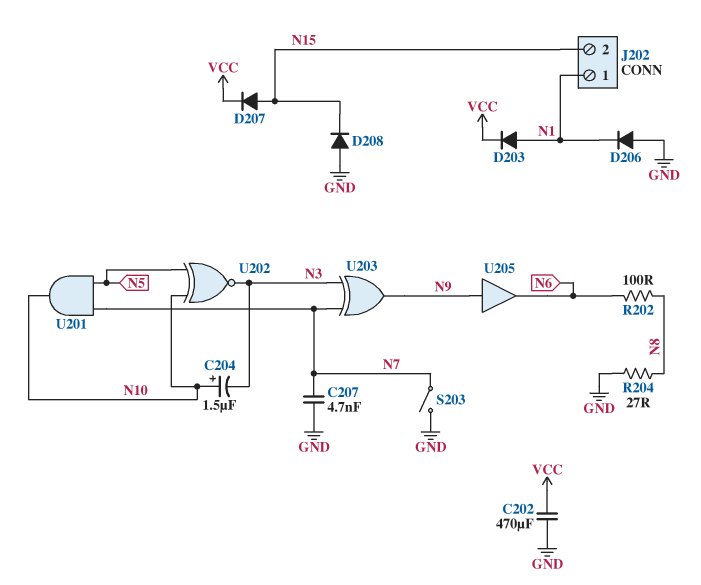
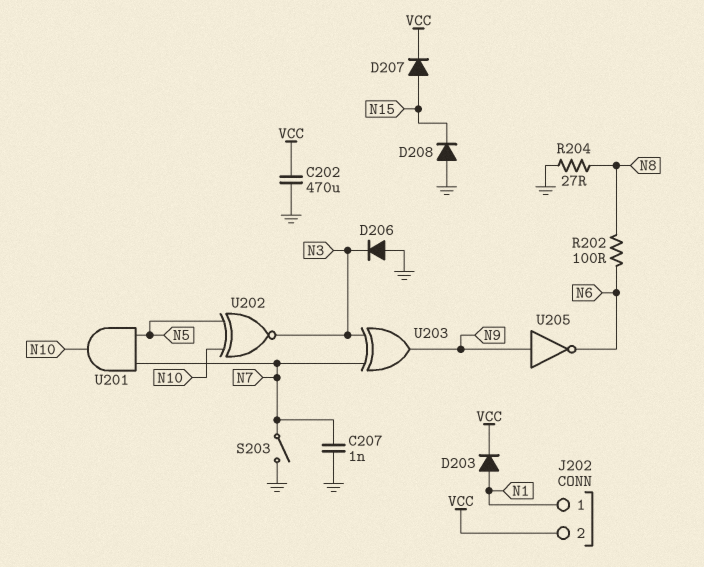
C204: 1.5uF (plus N10, minus N3) -> none
C207: 4.7nF (GND, N7) -> 1nF (GND, N7)
D206: diode (A GND, K N1) -> diode (A GND, K N3)
J202 pin 2: N15 -> VCC
U205: buffer (in N9, out N6) -> NOT (in N9, out N6)

